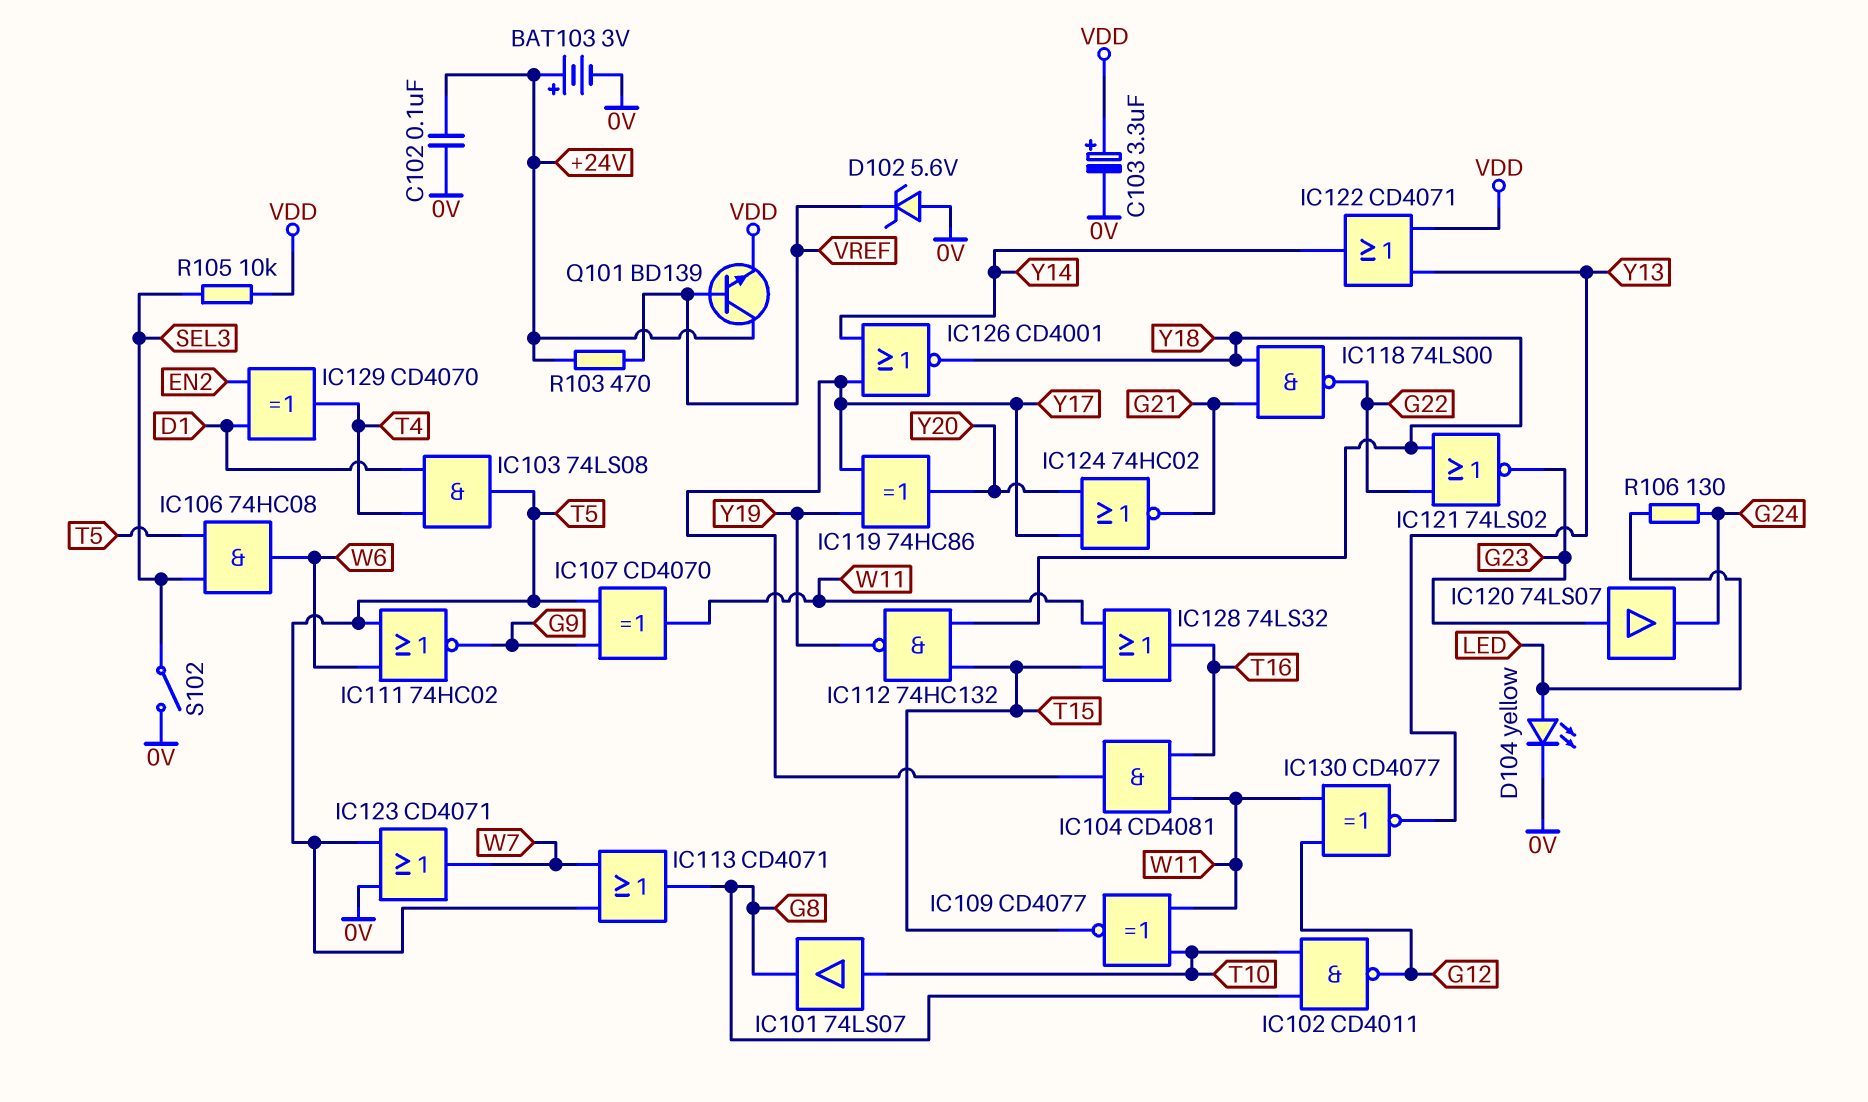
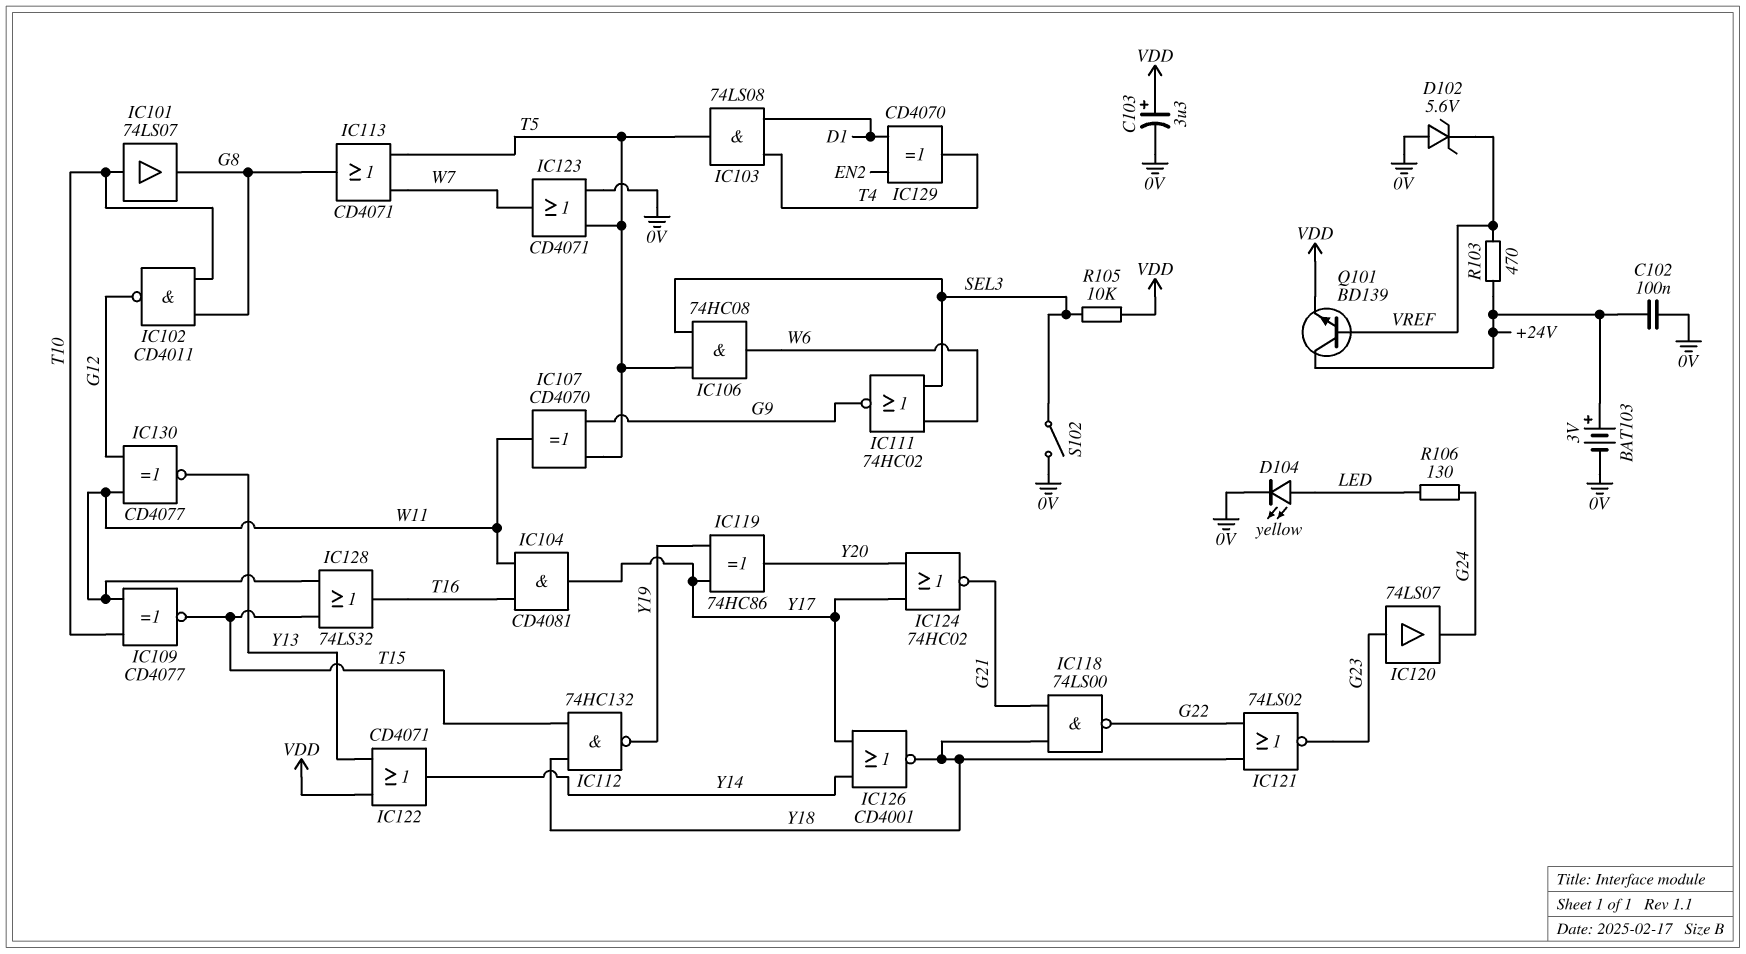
IC111: NOR 74HC02 (in T5, in W6, out G9) -> NOR 74HC02 (in SEL3, in W6, out G9)

